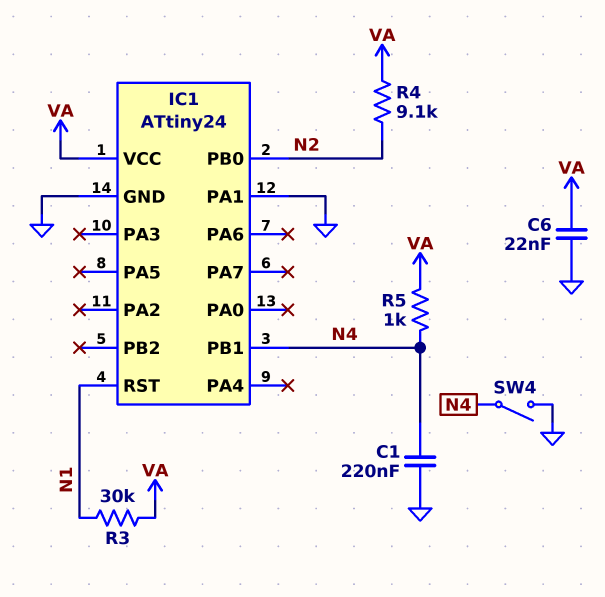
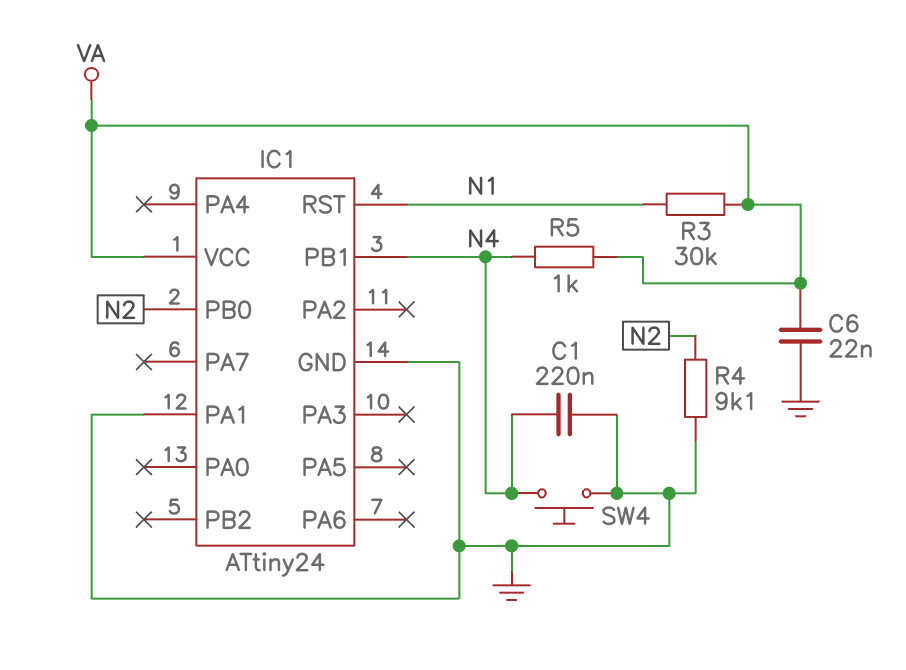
R4: 9.1k (N2, VA) -> 9.1k (GND, N2)
SW4: switch (GND, N4) -> button (GND, N4)

